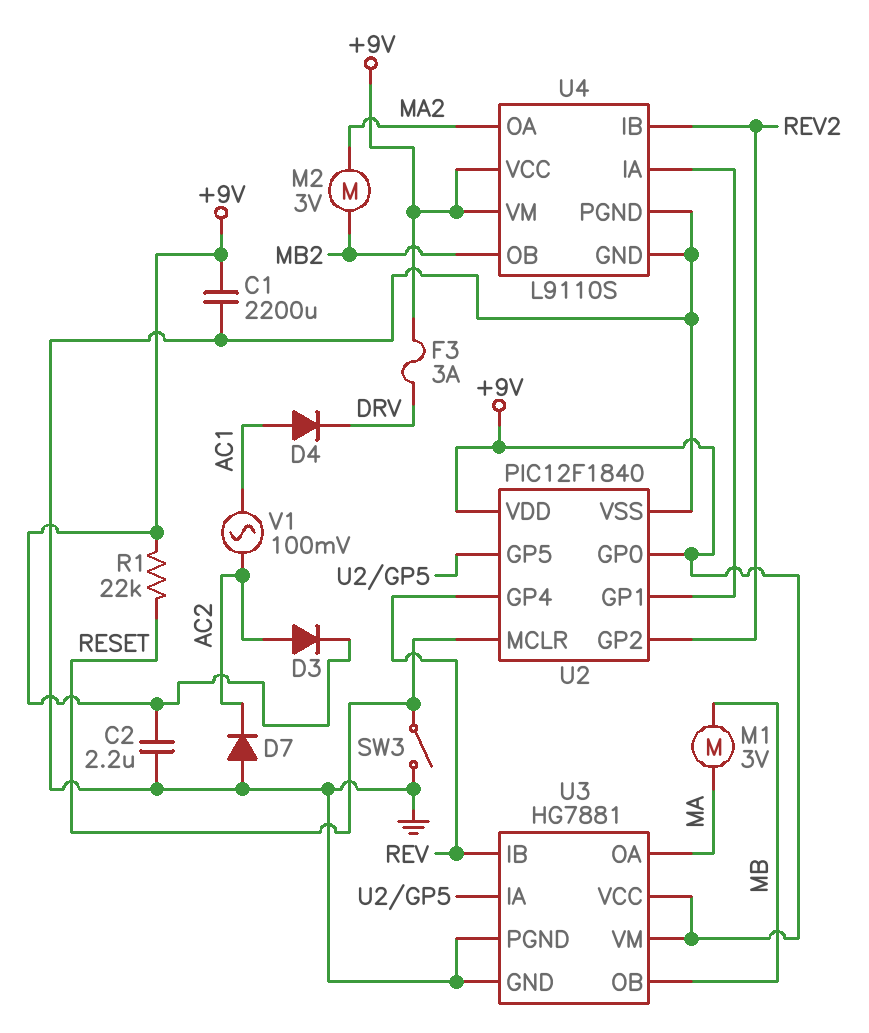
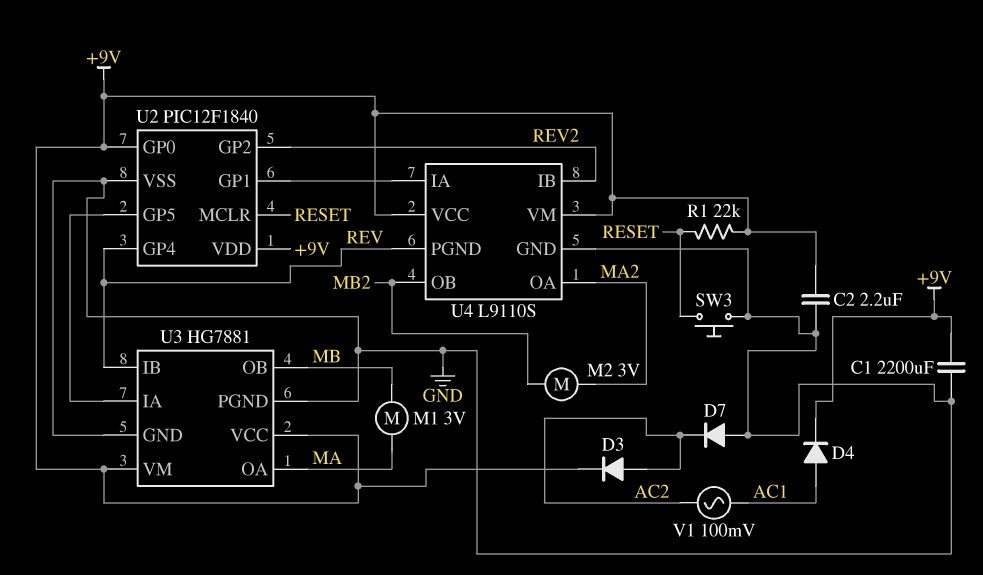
D4: diode (A AC1, K DRV) -> diode (A AC1, K +9V)
F3: 3A (+9V, DRV) -> none
SW3: switch (GND, RESET) -> button (GND, RESET)
U4 pin PGND: GND -> REV

